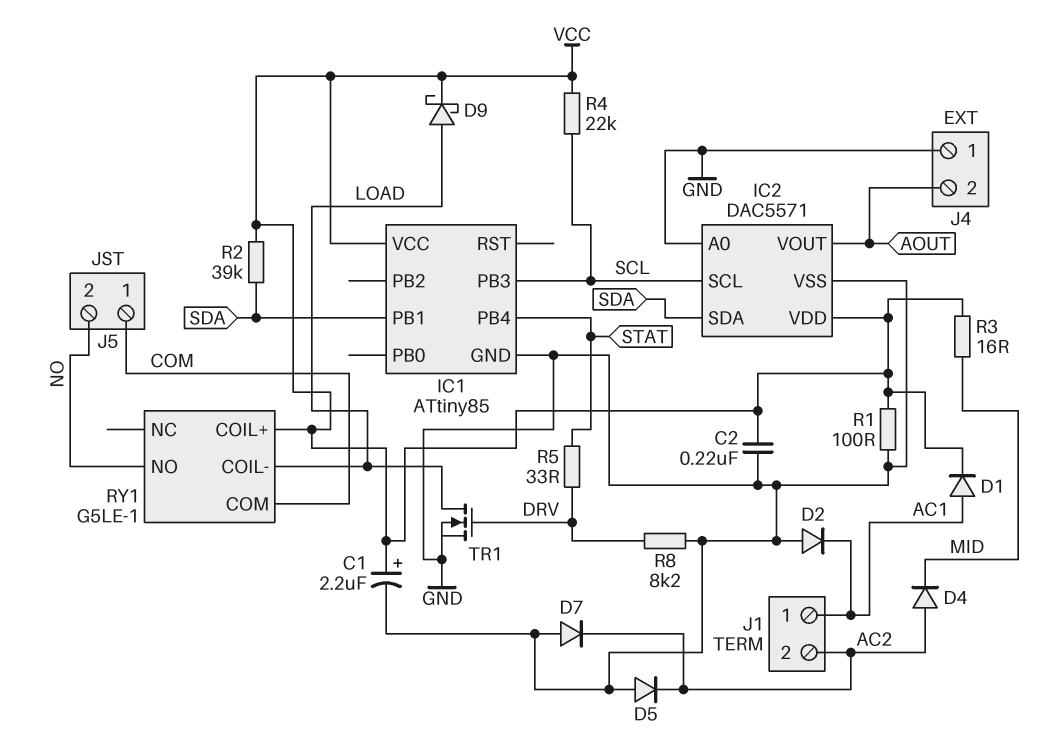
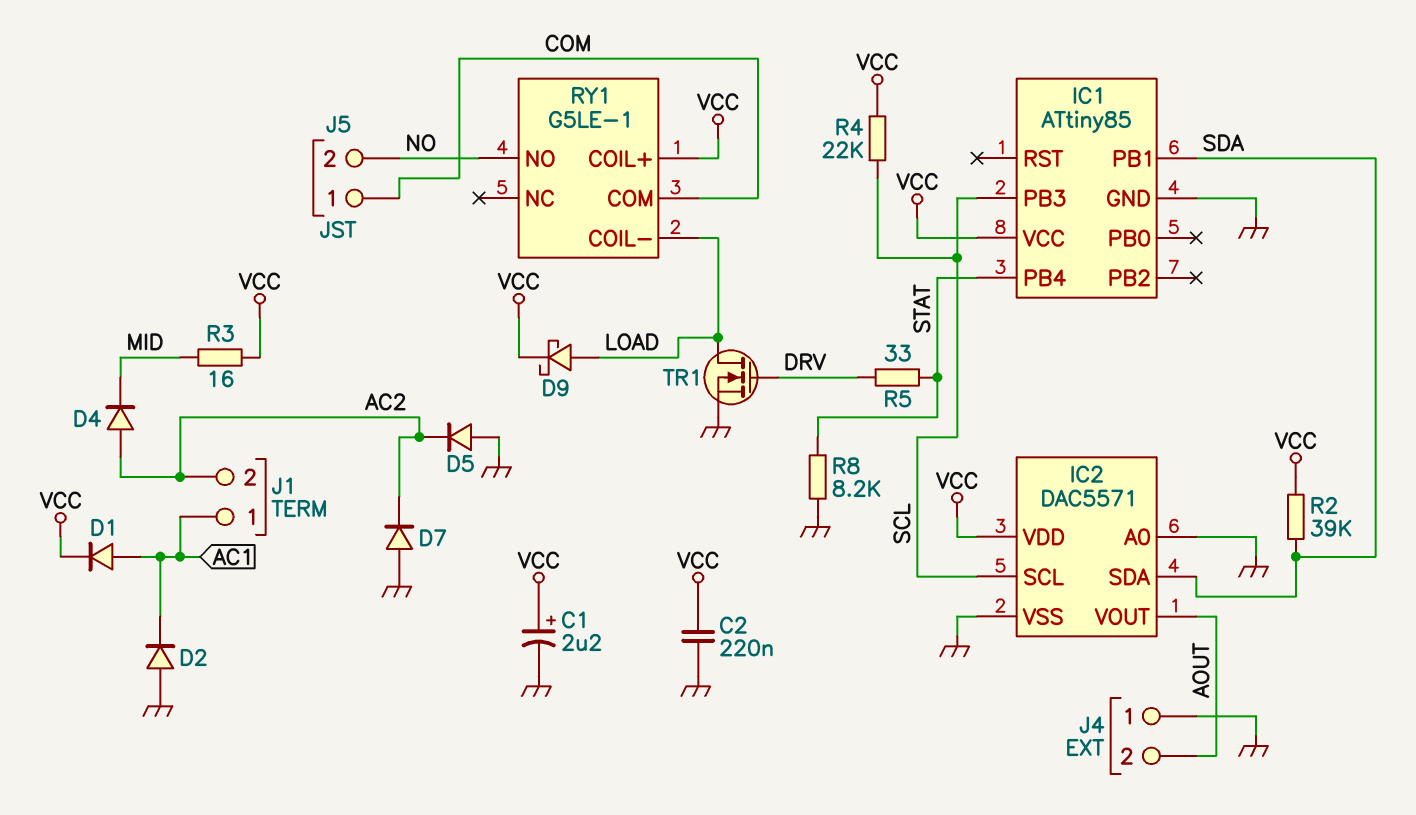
R1: 100 (GND, VCC) -> none
R8: 8.2k (DRV, GND) -> 8.2k (GND, STAT)

